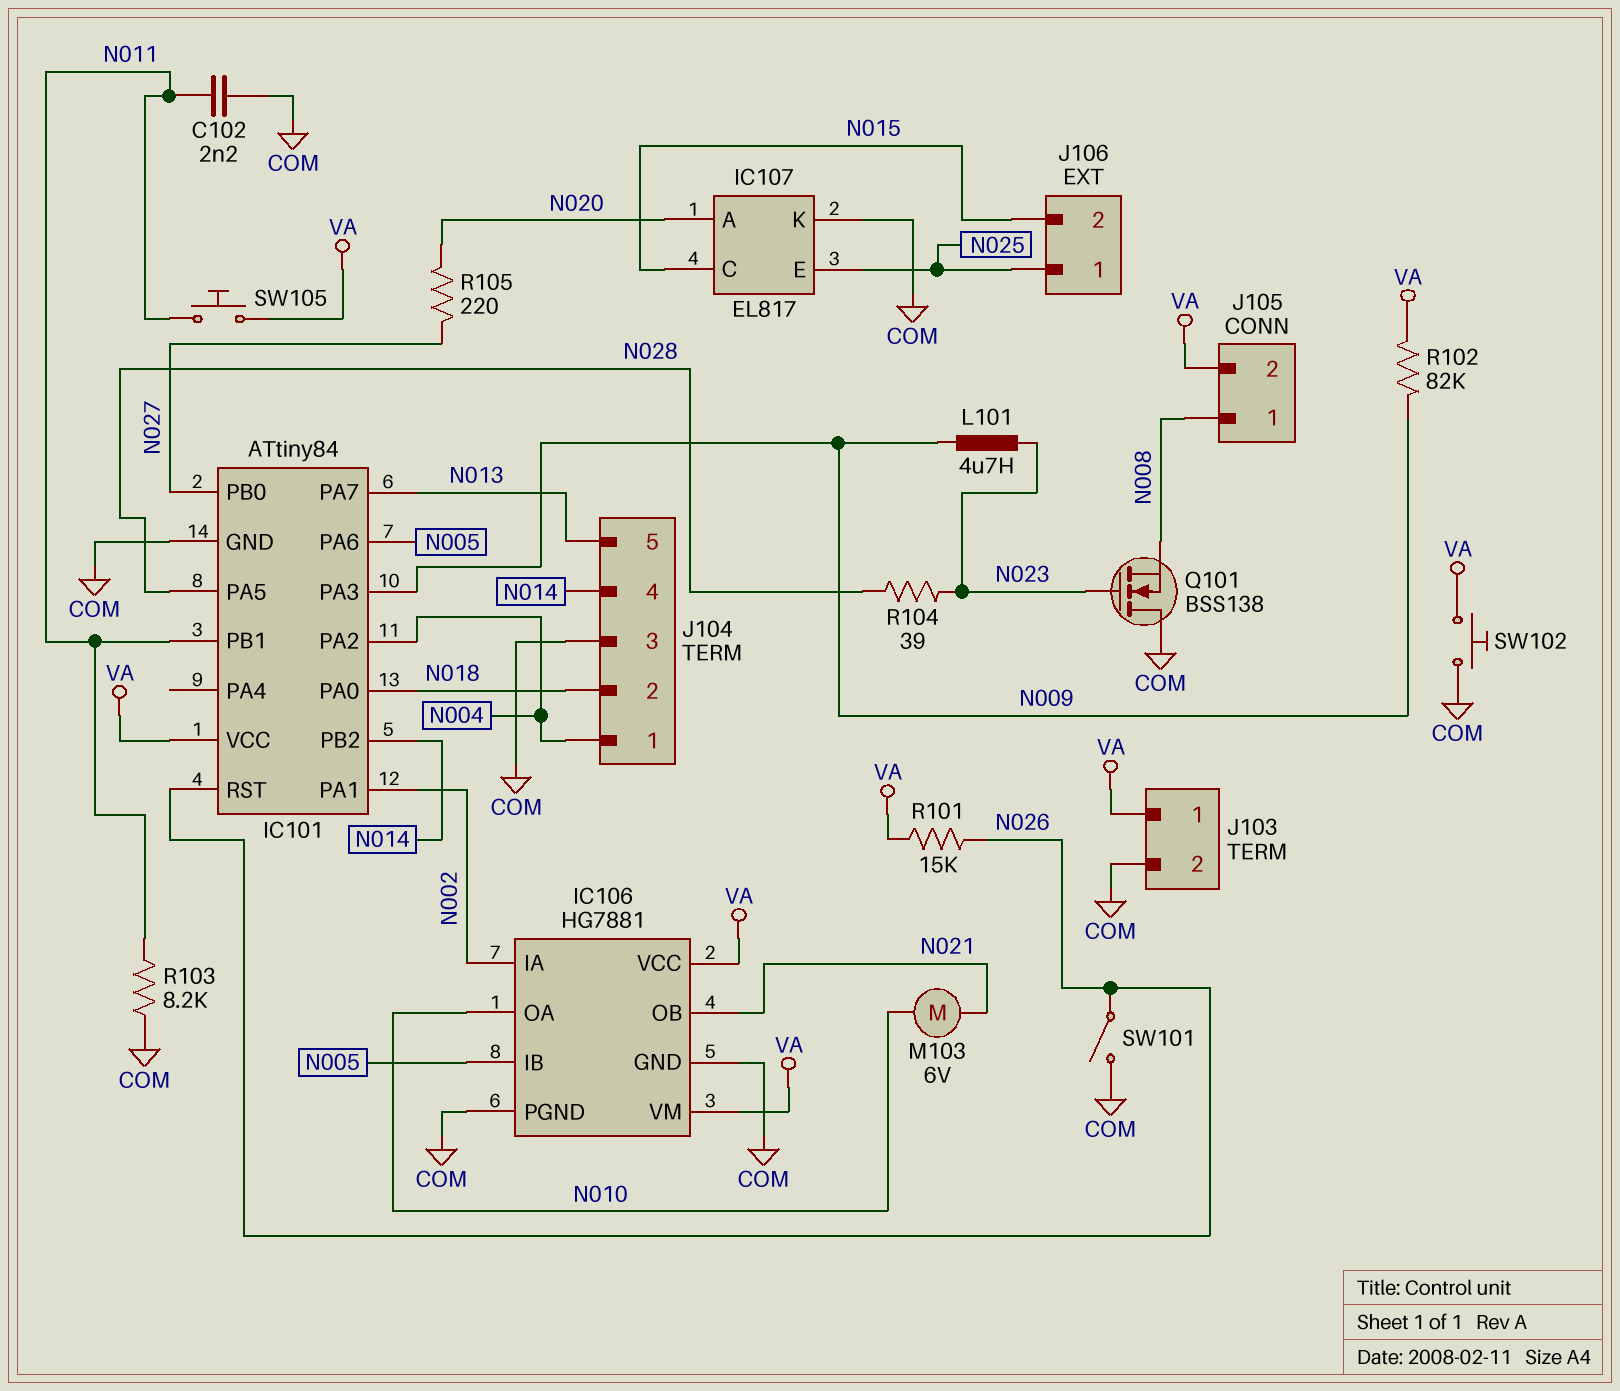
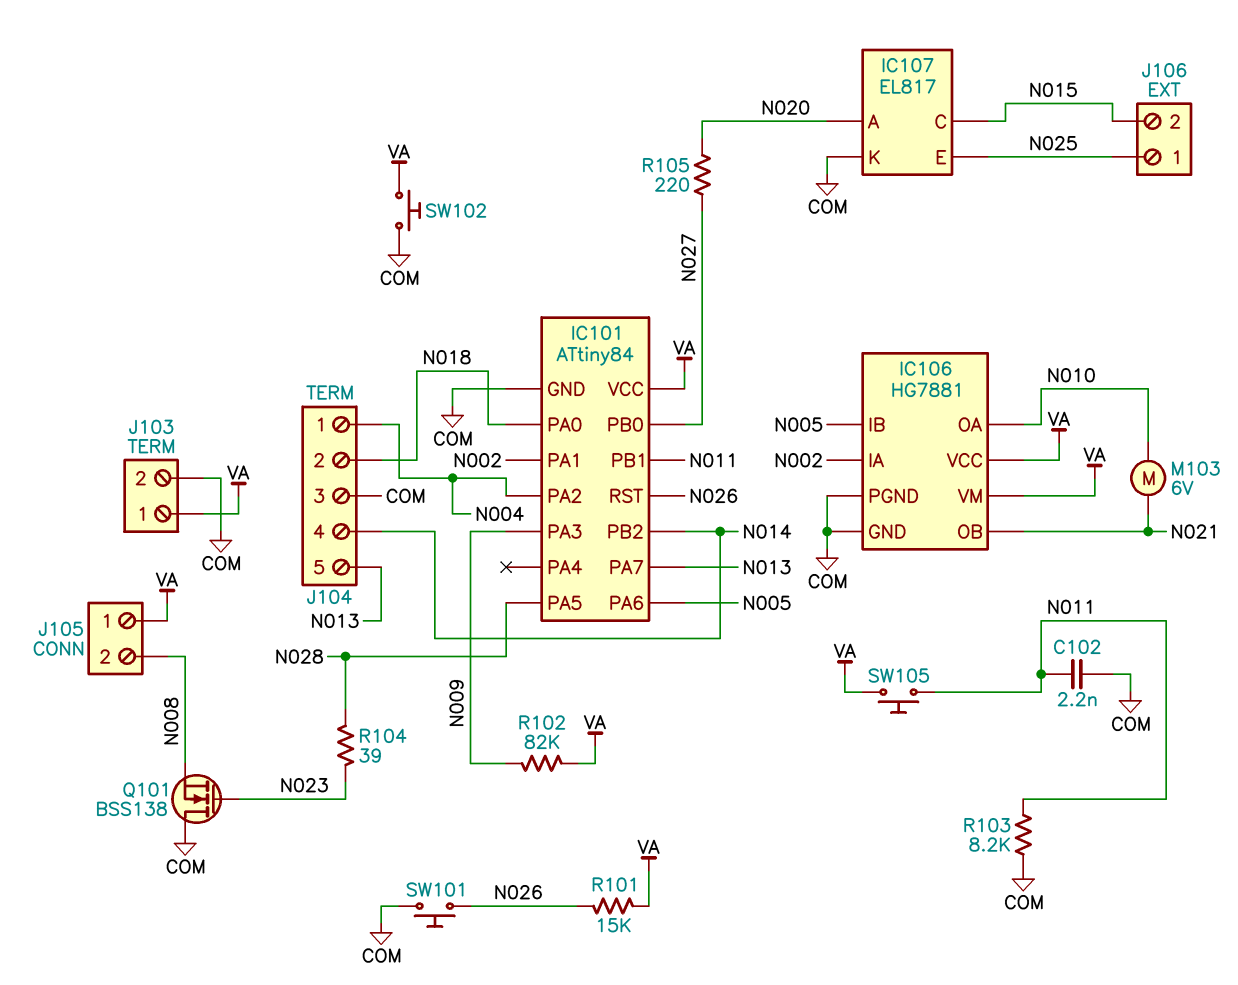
J105 pin 1: N008 -> VA
J105 pin 2: VA -> N008
L101: 4.7uH (N009, N023) -> none
SW101: switch (COM, N026) -> button (COM, N026)

